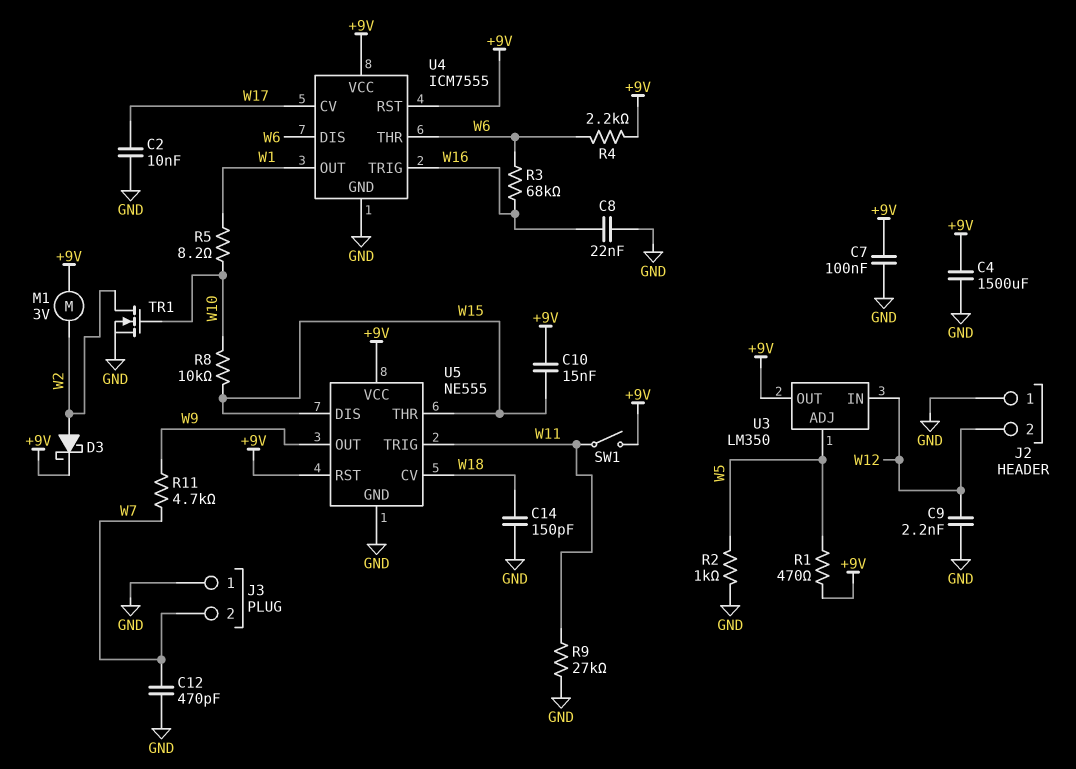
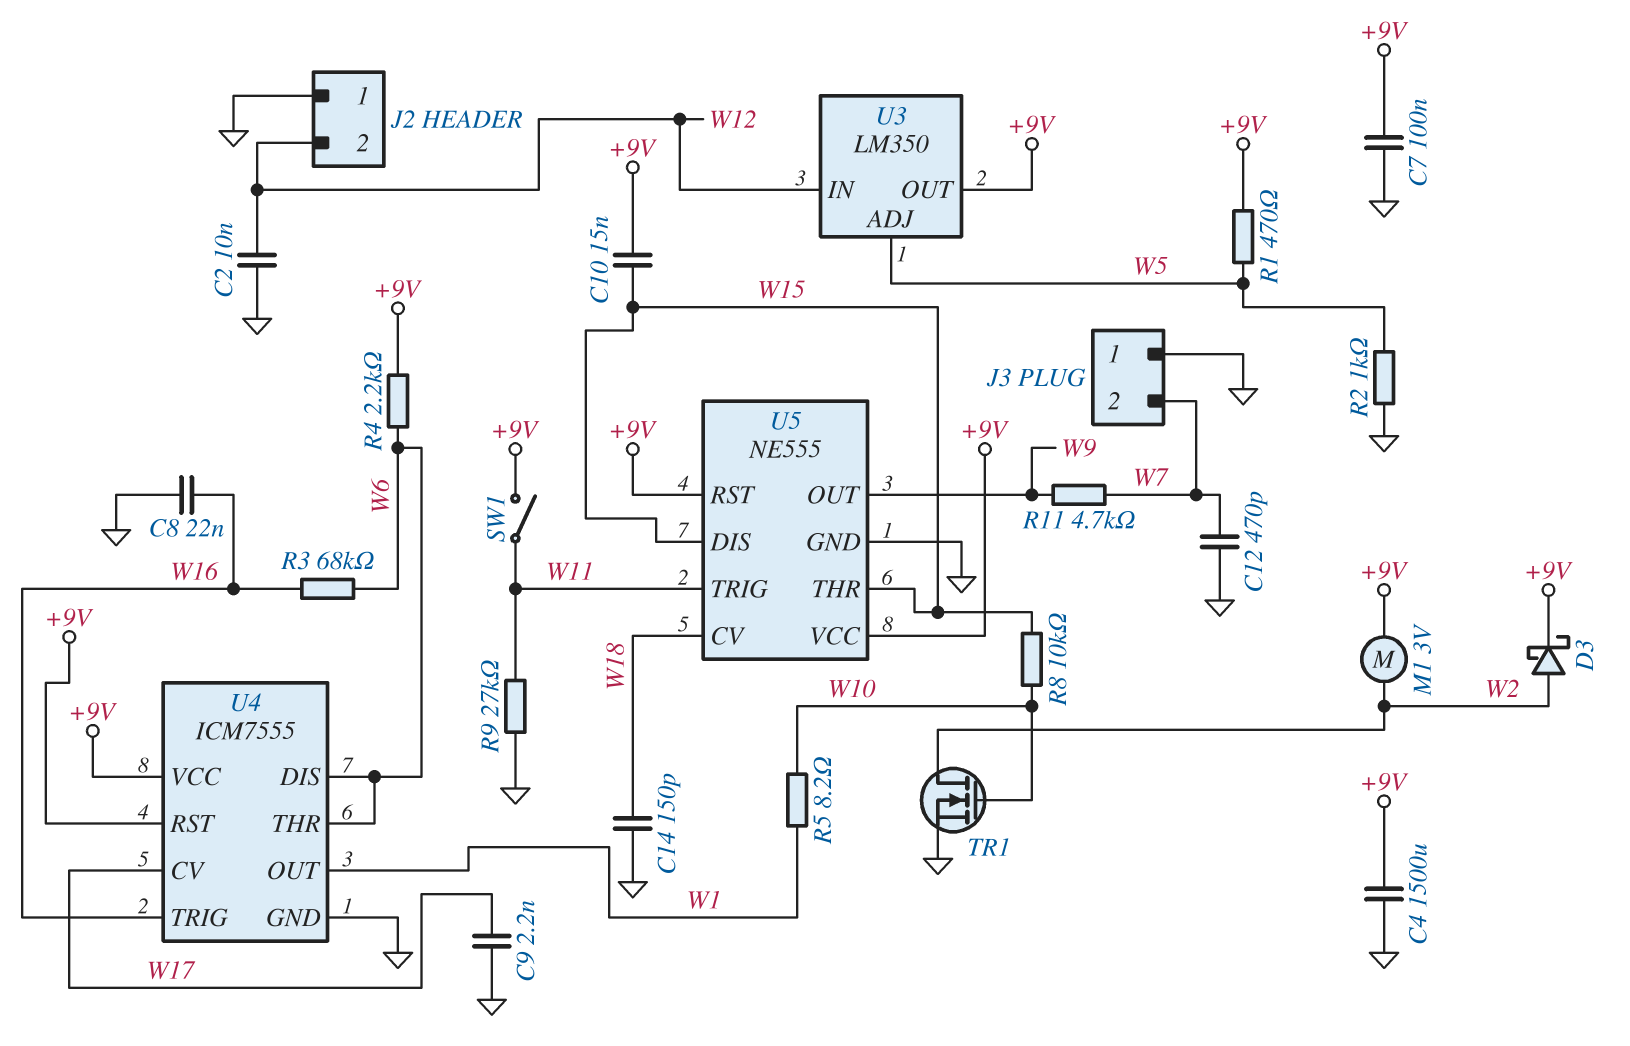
C2: 10nF (GND, W17) -> 10nF (GND, W12)
C9: 2.2nF (GND, W12) -> 2.2nF (GND, W17)

